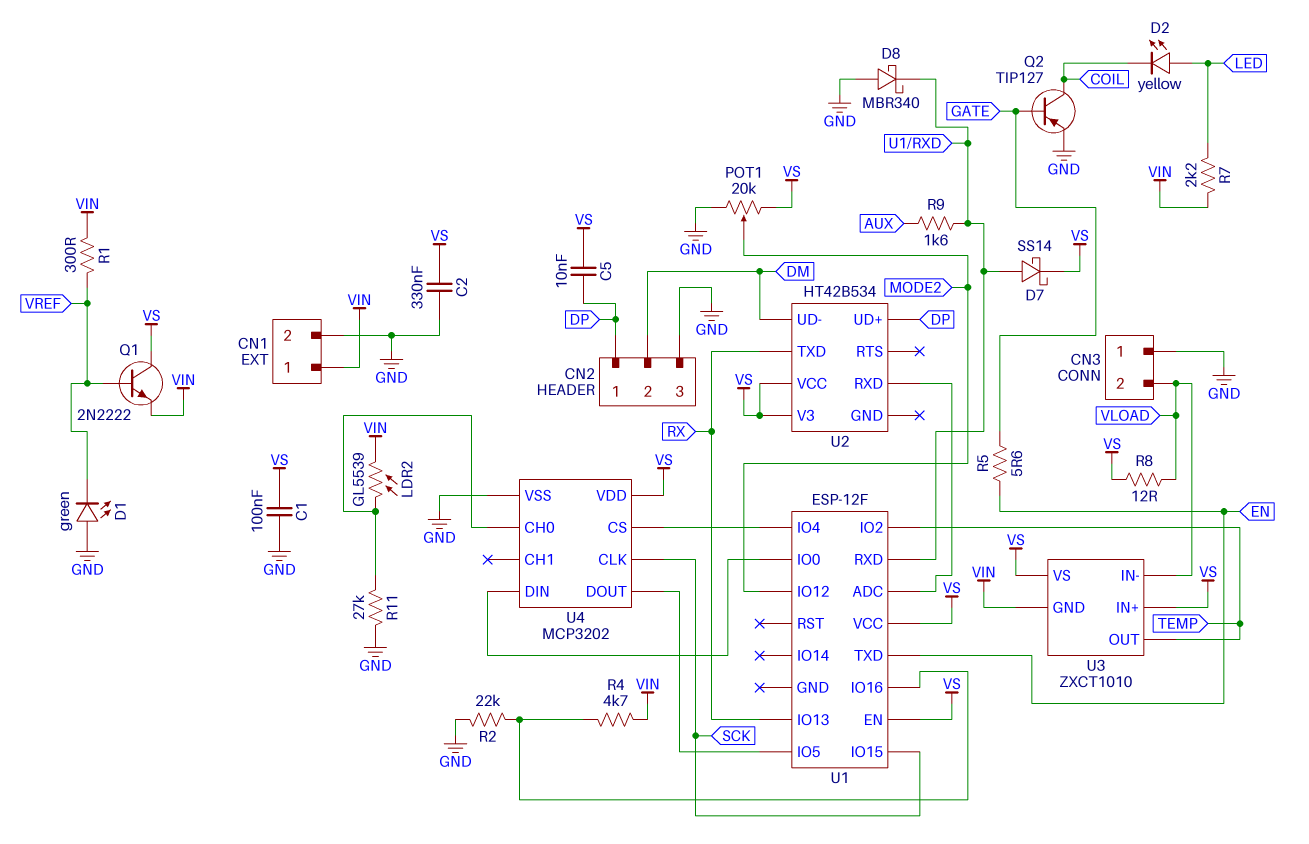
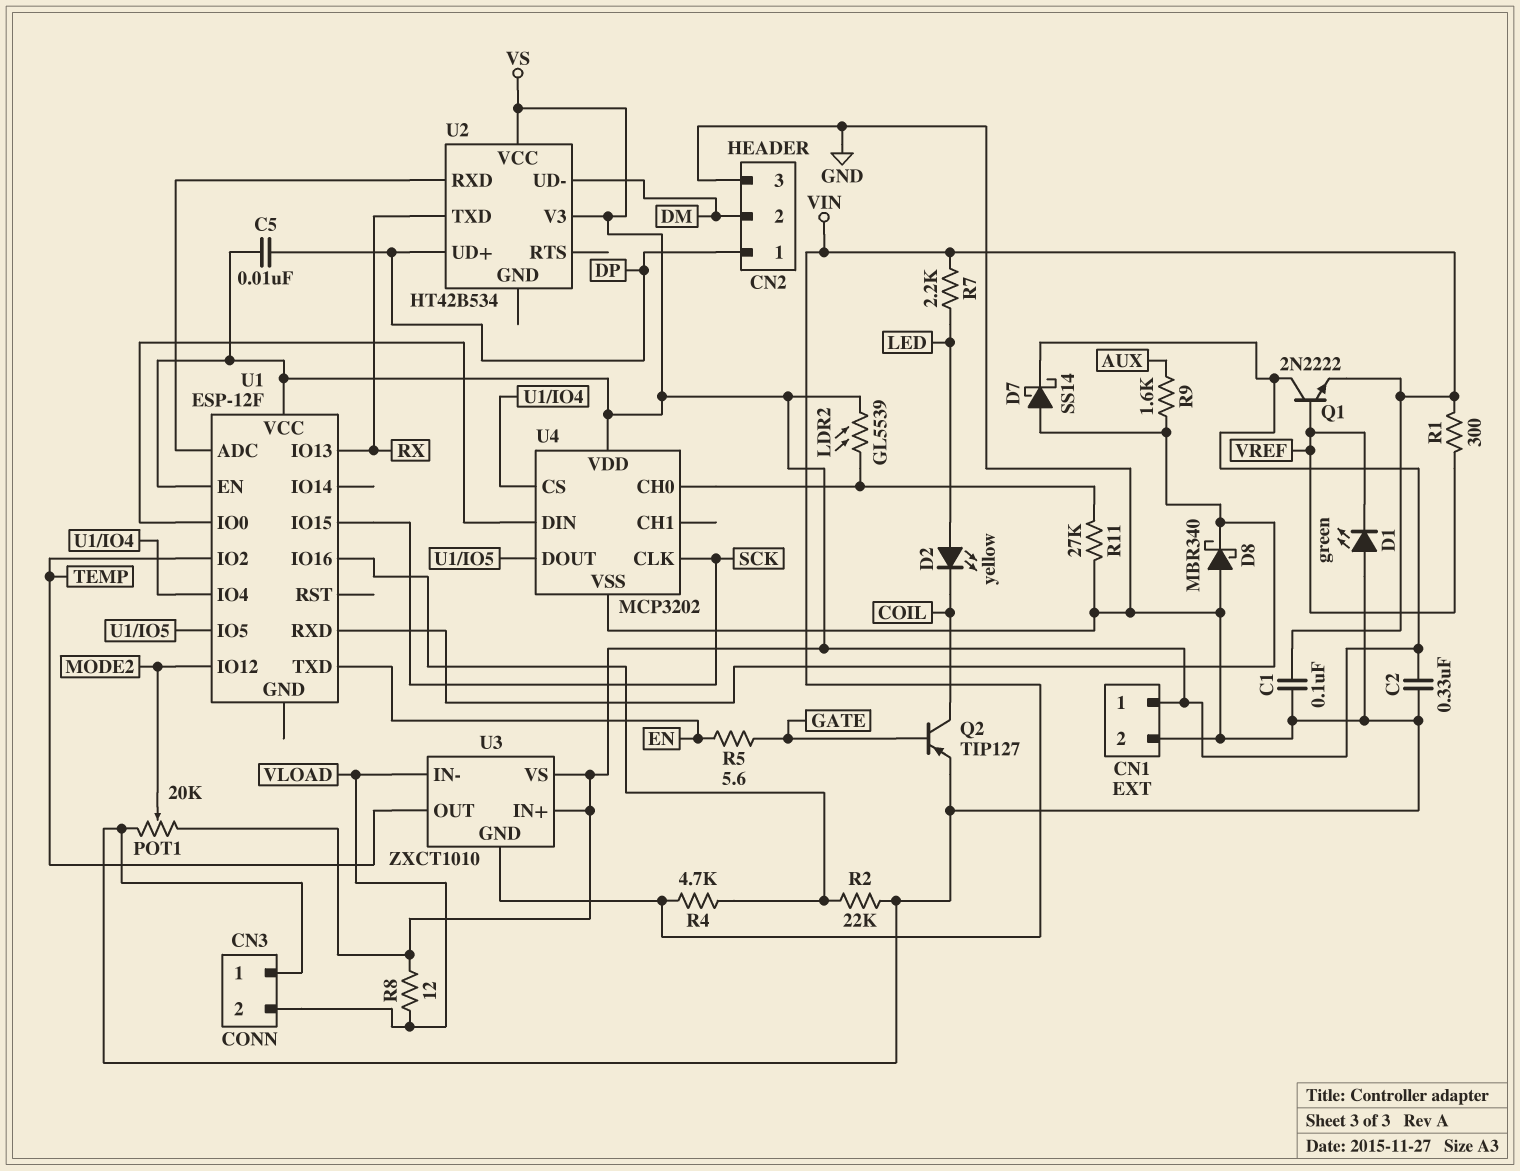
C1: 100nF (GND, VS) -> 100nF (GND, VIN)
CN1 pin 1: VIN -> VS
LDR2: GL5539 (U4/CH0, VIN) -> GL5539 (U4/CH0, VS)

